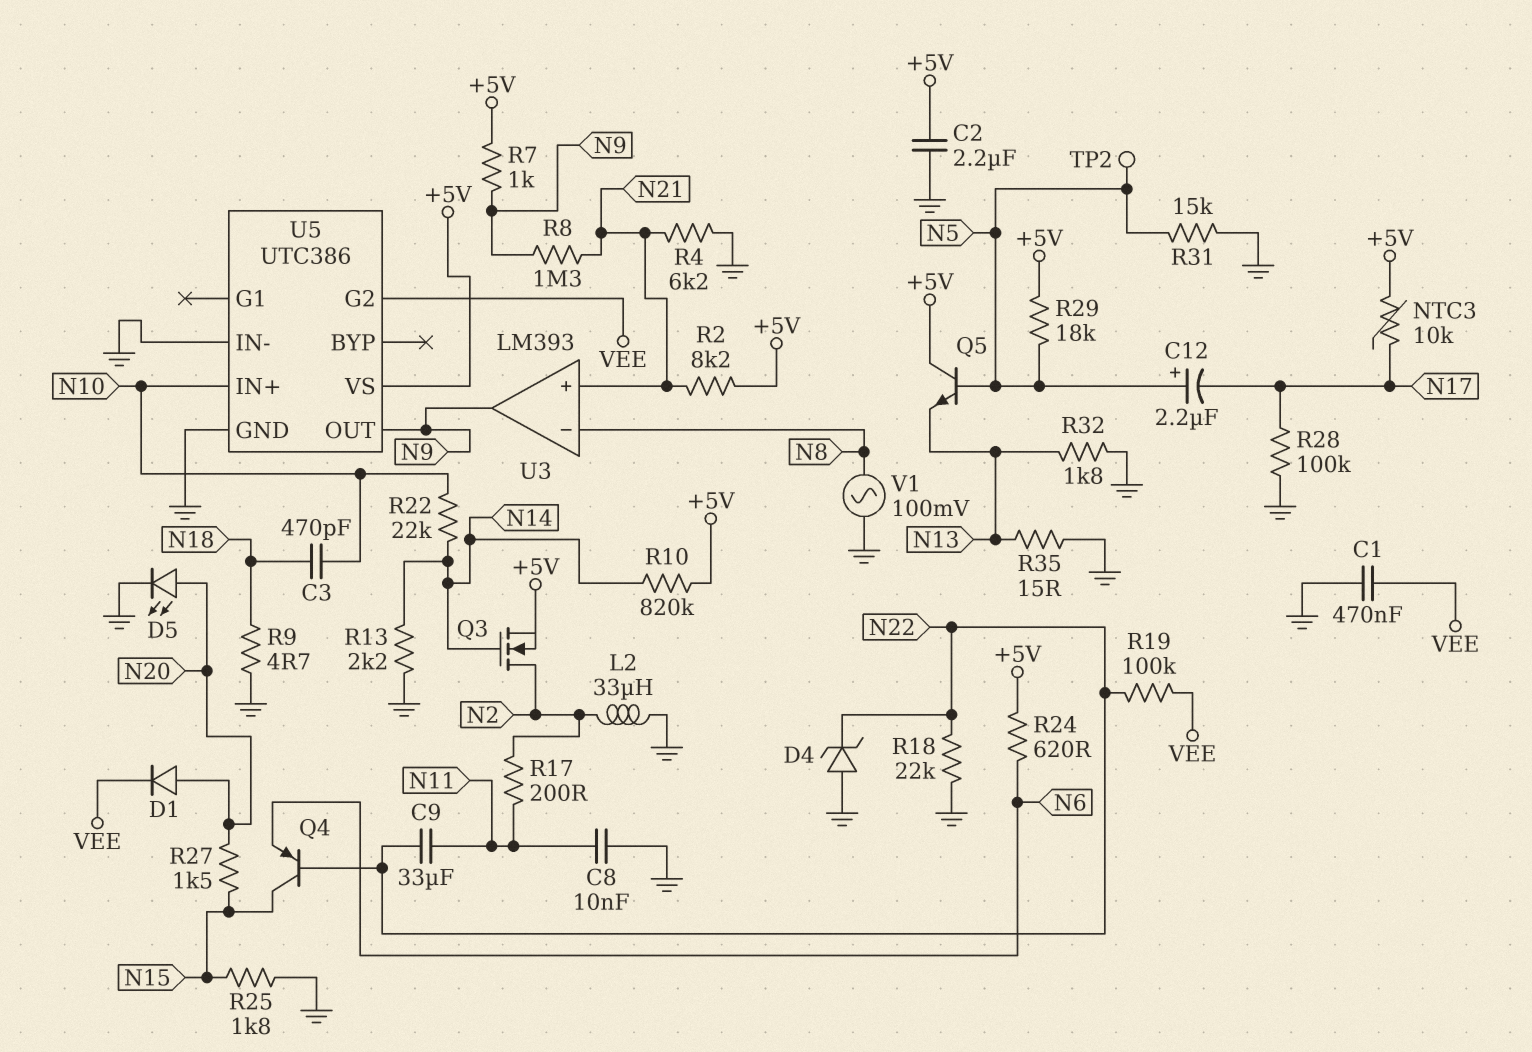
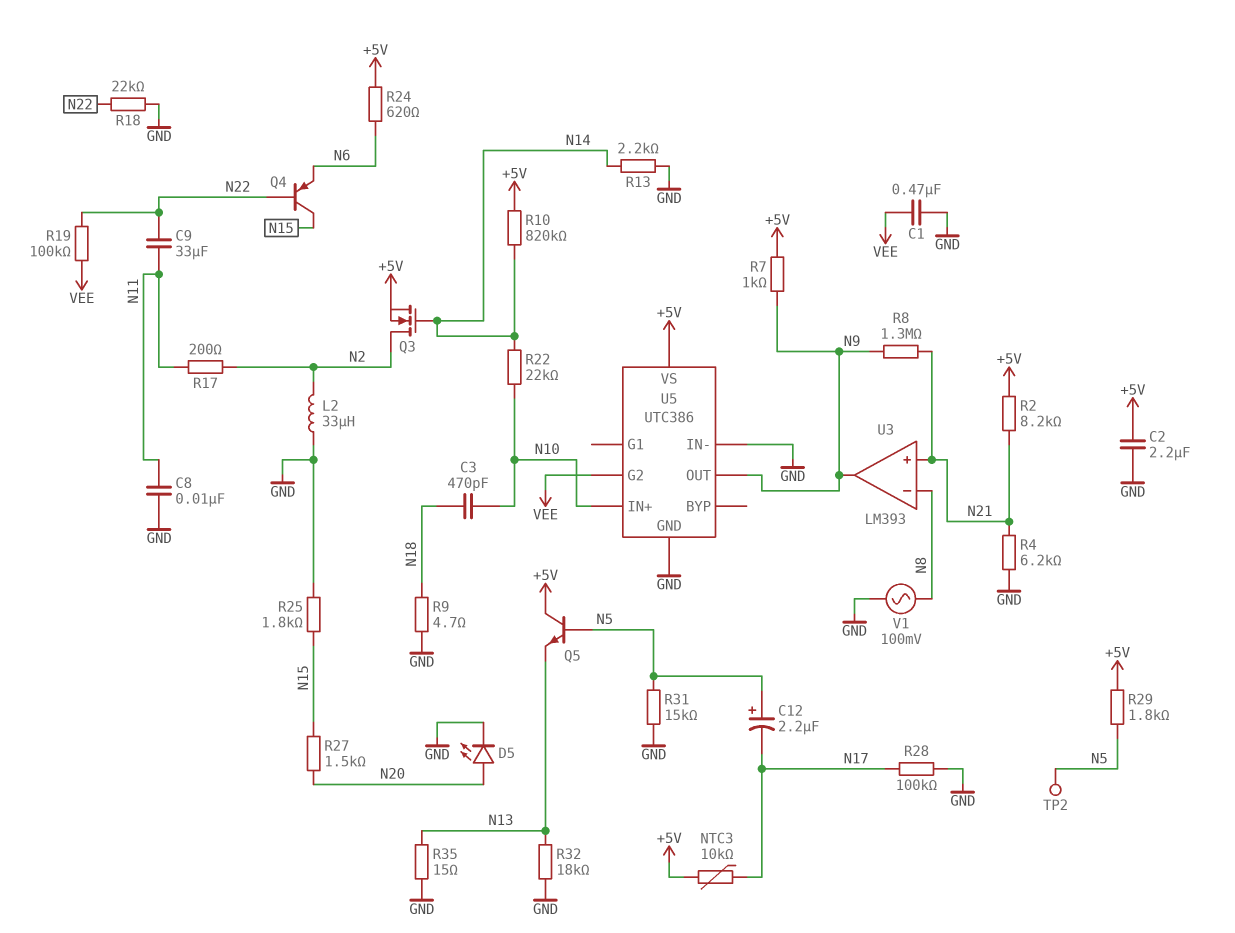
D1: diode (A N20, K VEE) -> none
D4: zener (A GND, K N22) -> none
R29: 18k (+5V, N5) -> 1.8k (+5V, N5)
R32: 1.8k (GND, N13) -> 18k (GND, N13)

